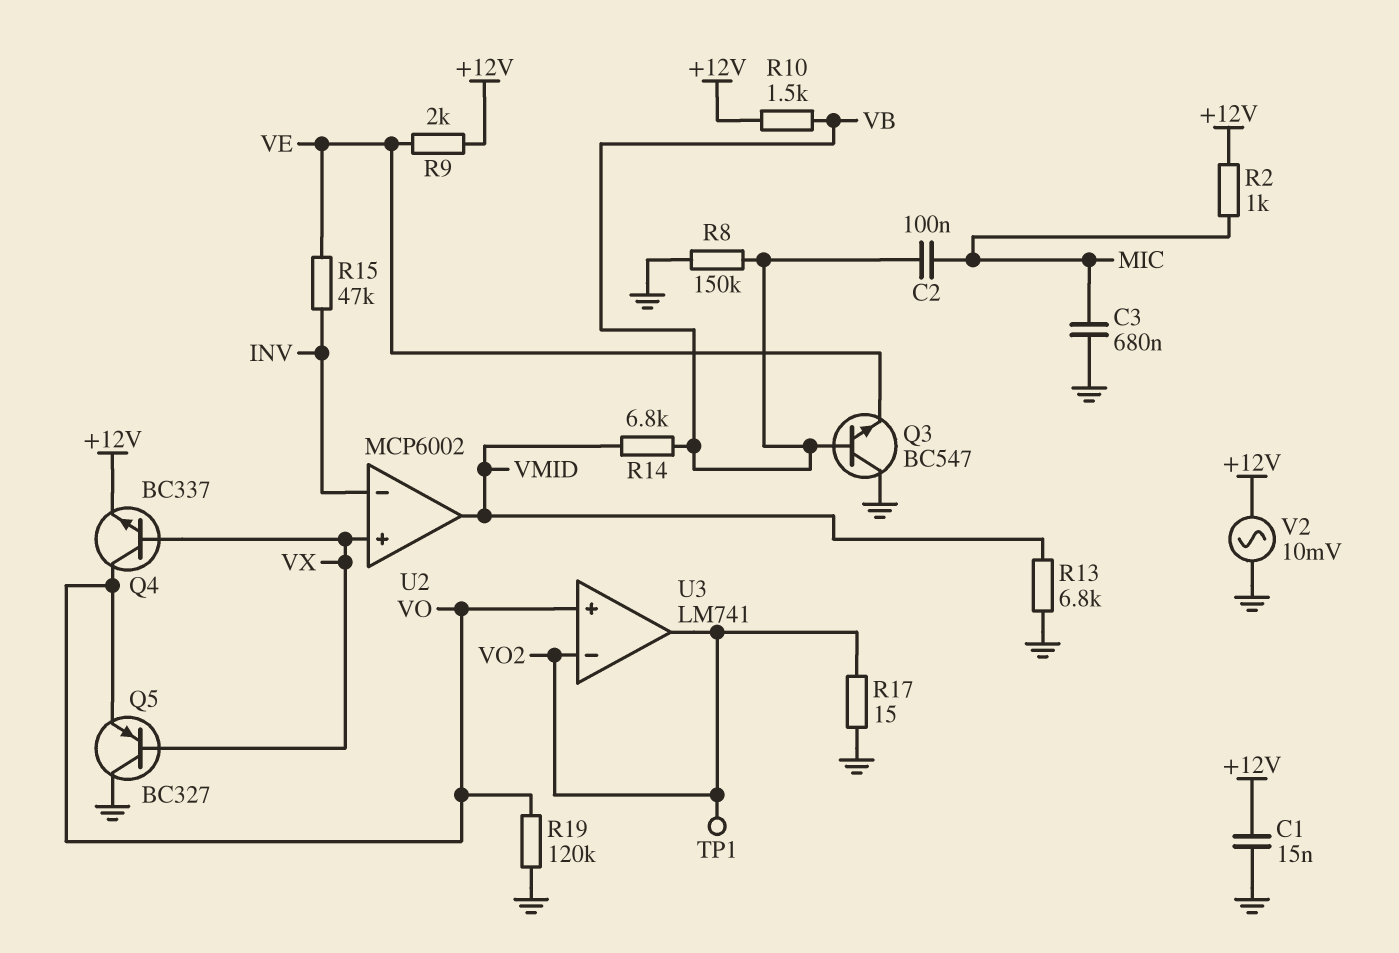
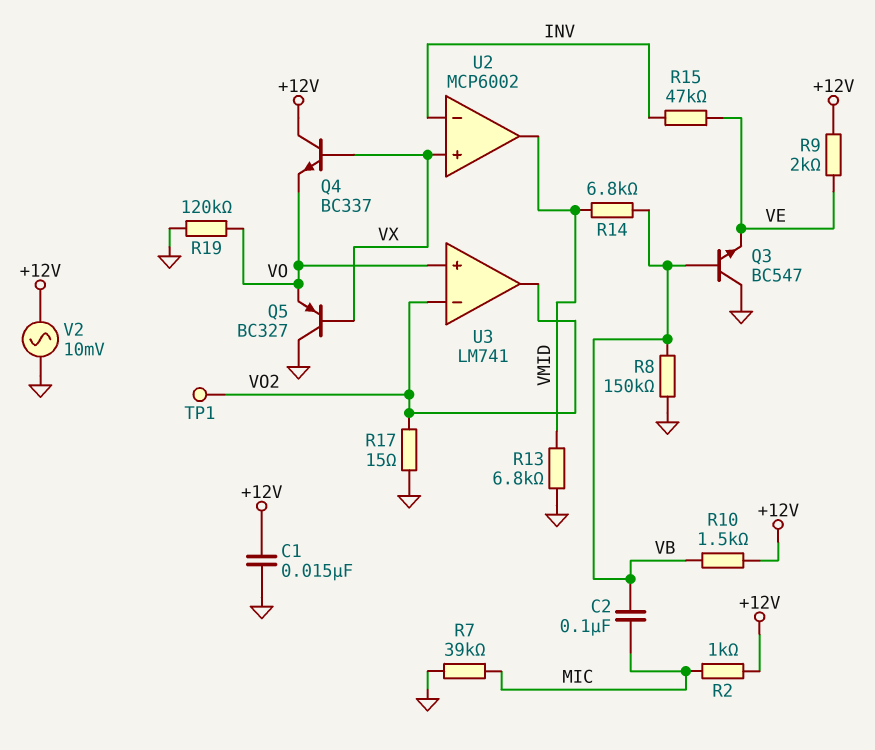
C3: 680nF (GND, MIC) -> none
Q4: NPN BC337 (B VX, C VO, E +12V) -> NPN BC337 (B VX, C +12V, E VO)
R7: none -> 39k (GND, MIC)

